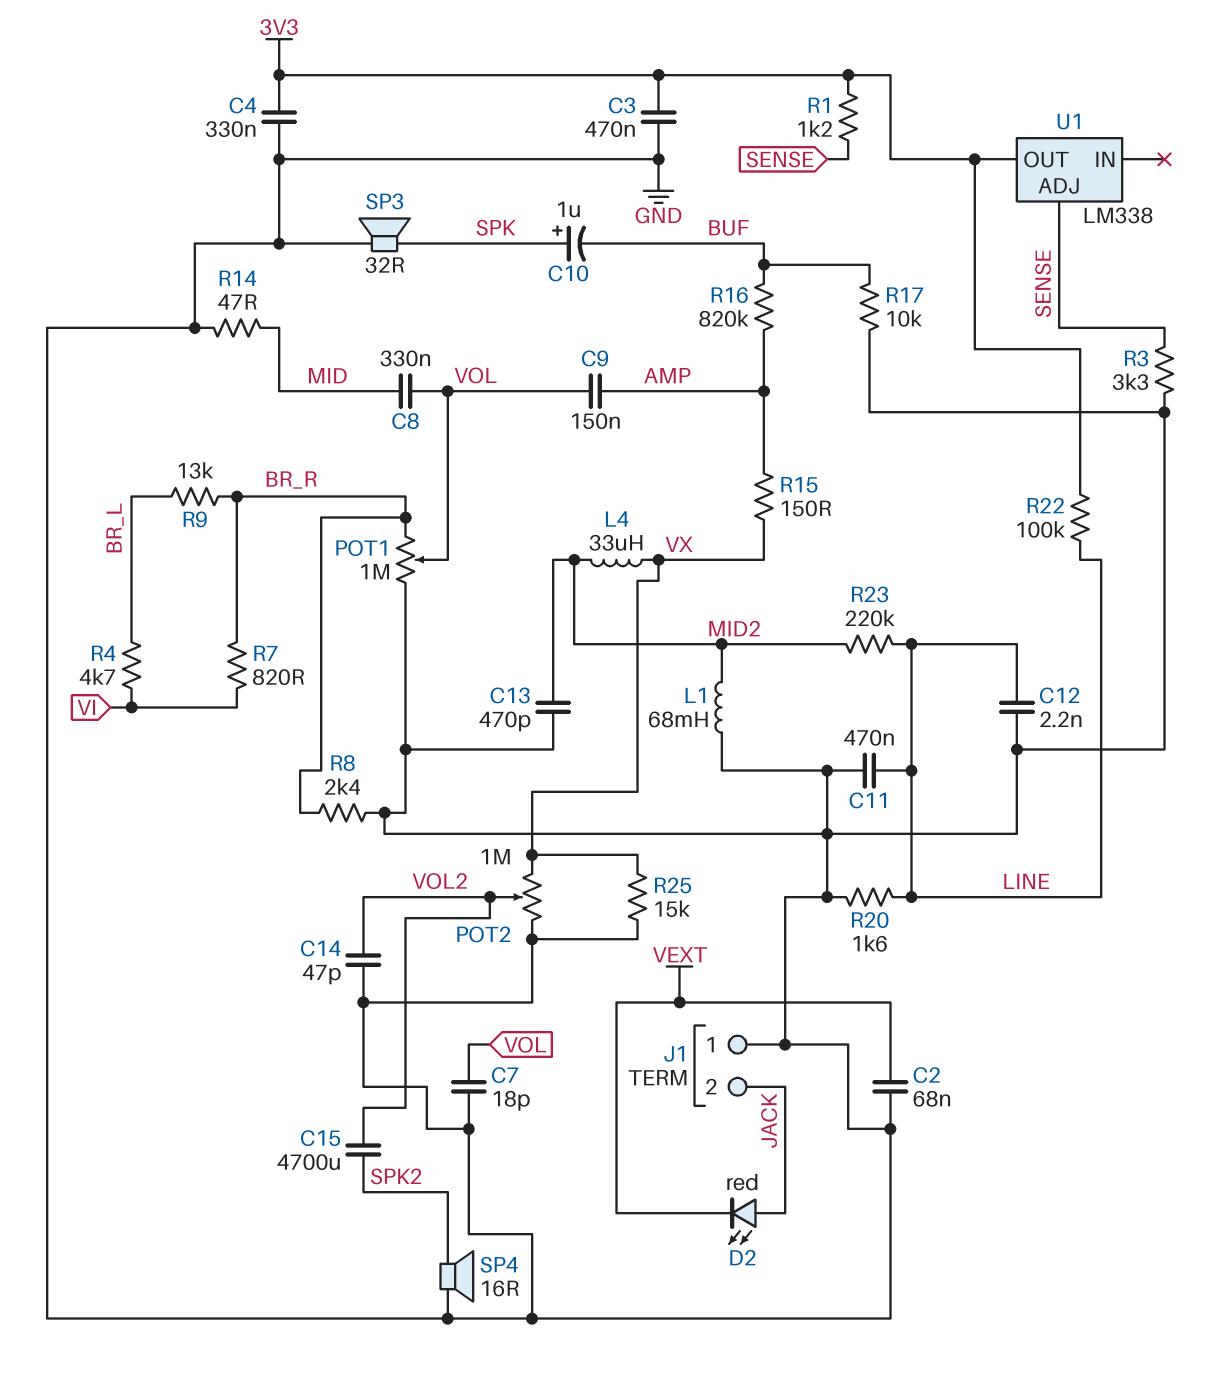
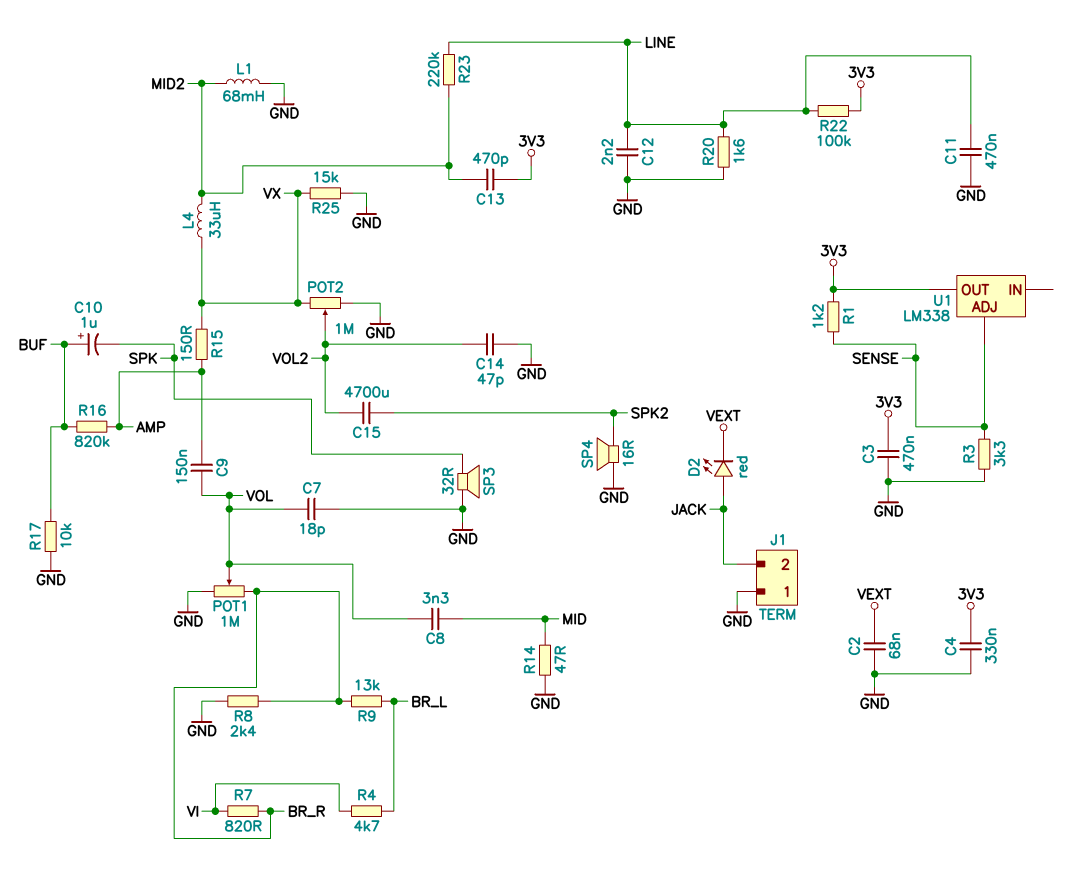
C8: 330nF (MID, VOL) -> 3.3nF (MID, VOL)
C10: 1uF (plus SPK, minus BUF) -> 1uF (plus BUF, minus SPK)
C13: 470pF (GND, MID2) -> 470pF (3V3, MID2)

